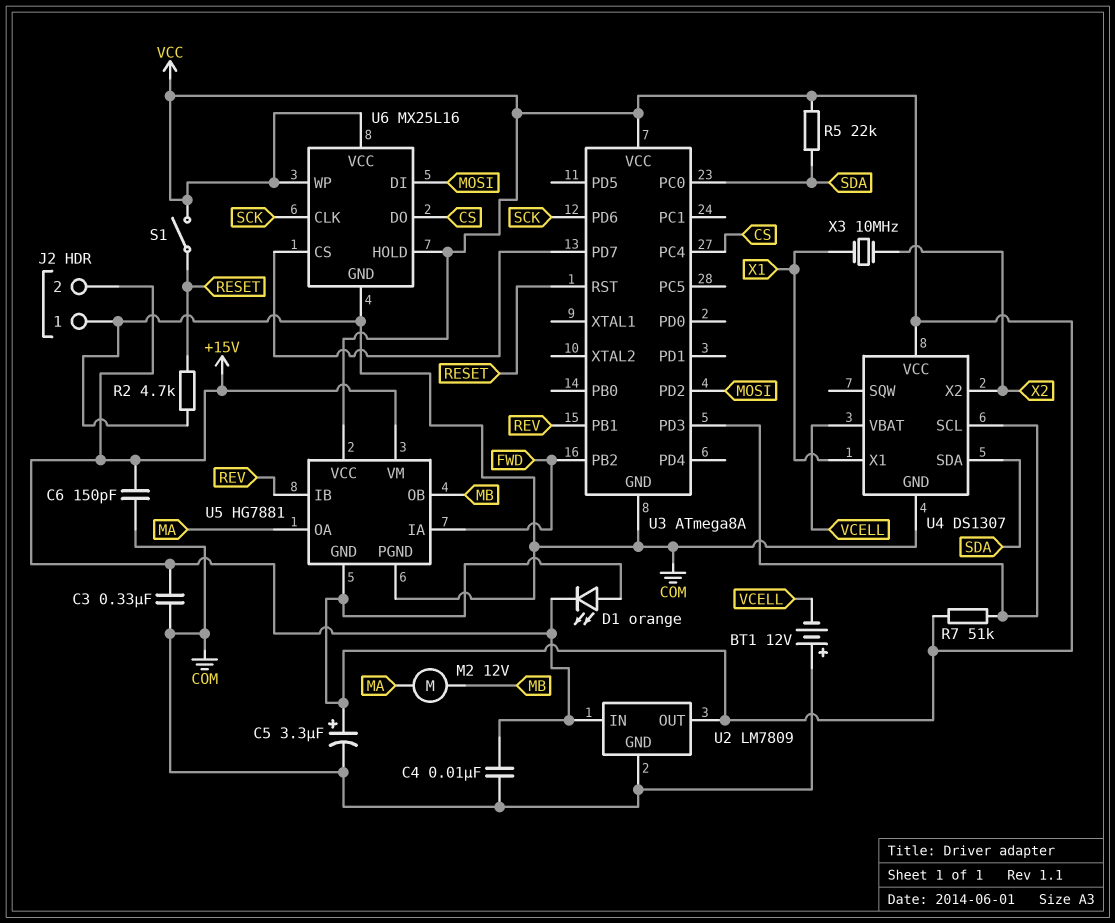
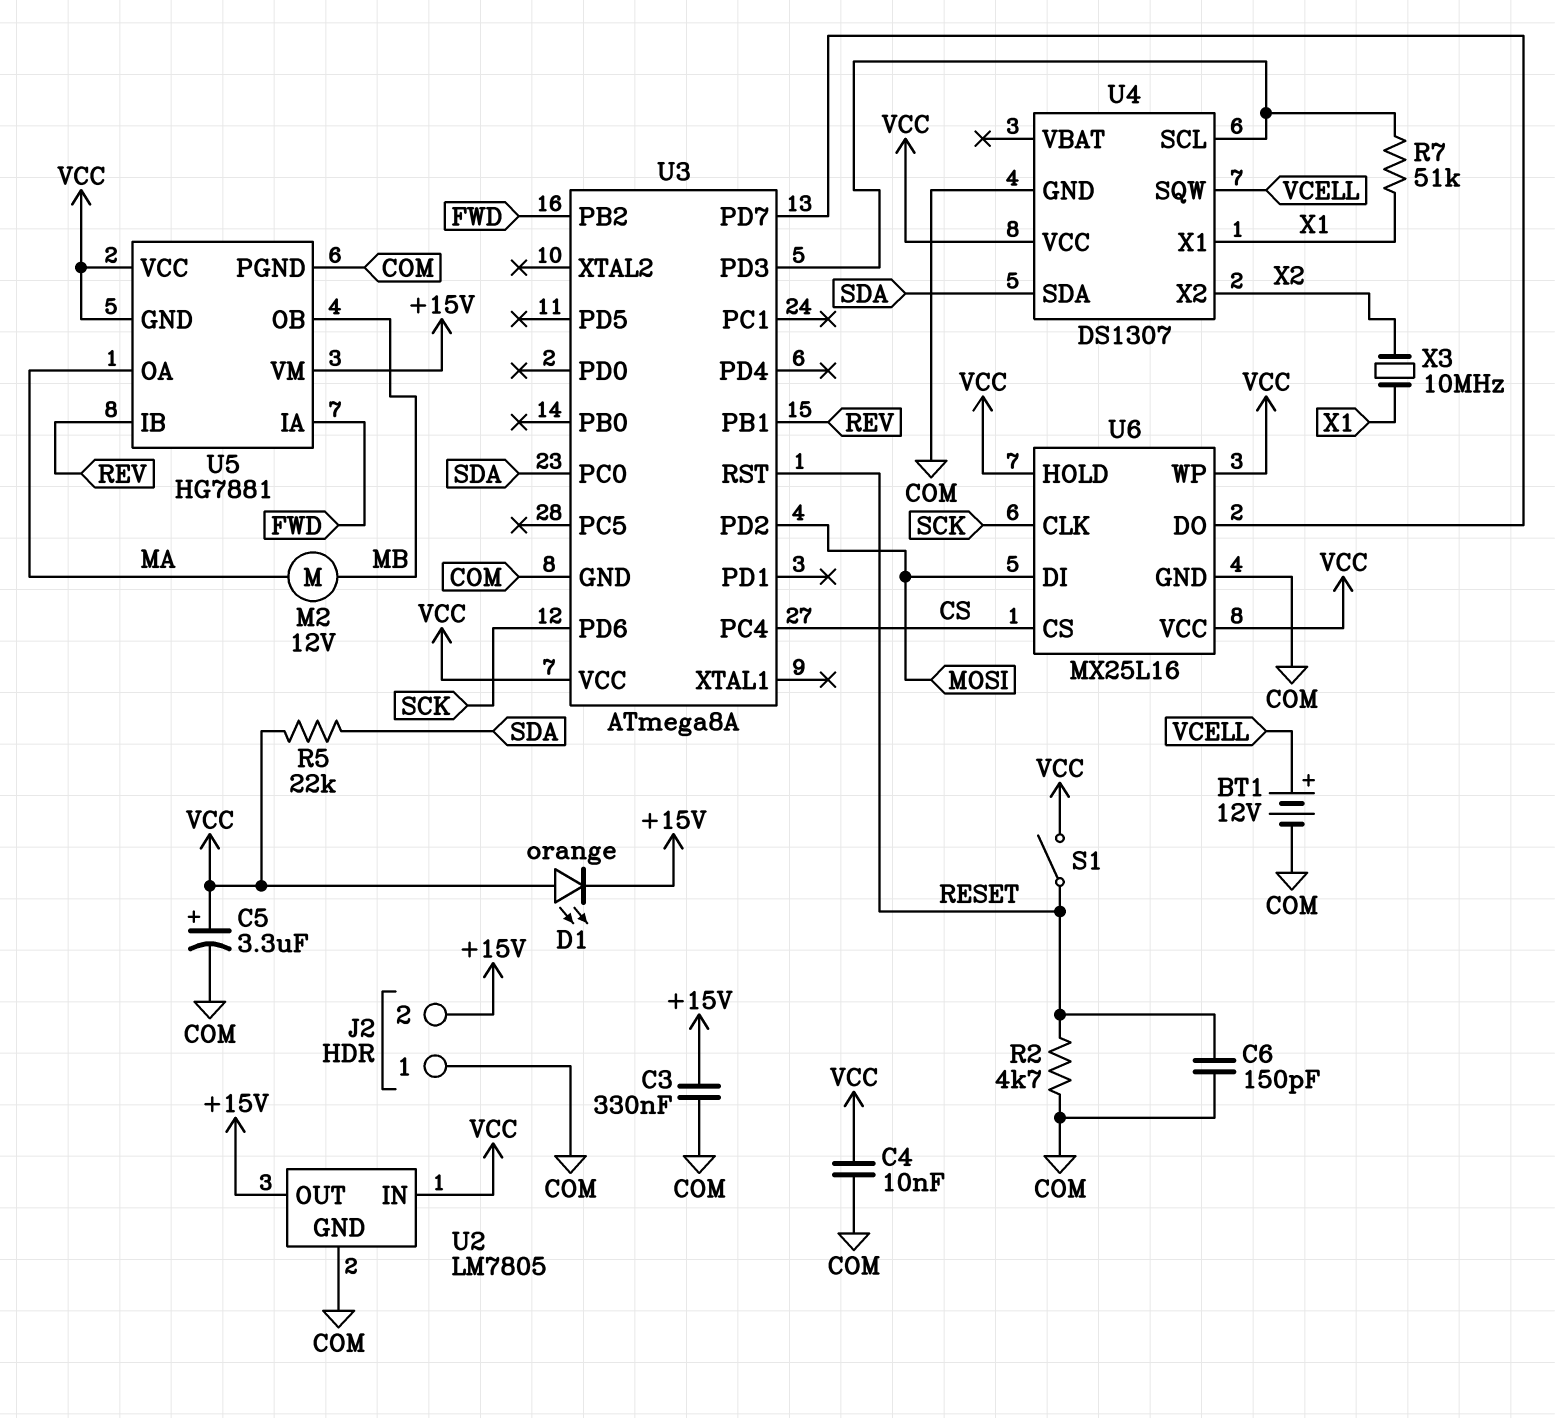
BT1: 12V (plus COM, minus VCELL) -> 12V (plus VCELL, minus COM)
C4: 10nF (+15V, COM) -> 10nF (COM, VCC)
C6: 150pF (+15V, COM) -> 150pF (COM, RESET)
R7: 51k (U3/PD3, VCC) -> 51k (U3/PD3, X1)
U2: LM7809 -> LM7805
U2 pin IN: +15V -> VCC
U2 pin OUT: VCC -> +15V
U4 pin SQW: none -> VCELL
U4 pin VBAT: VCELL -> none
U6 pin CS: U3/PD7 -> CS
U6 pin DO: CS -> U3/PD7

